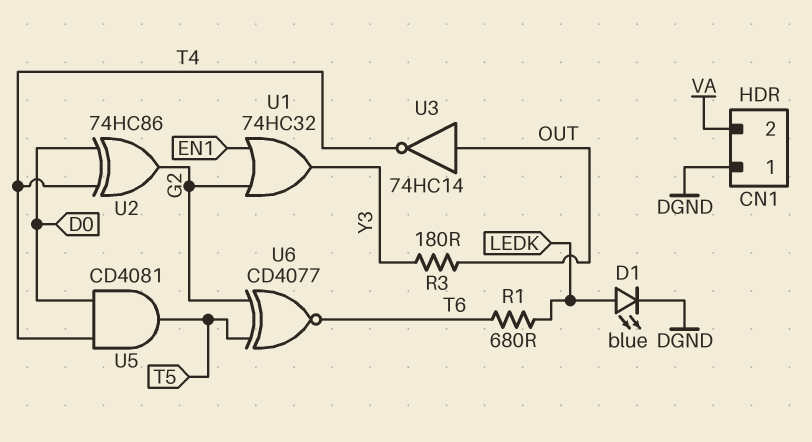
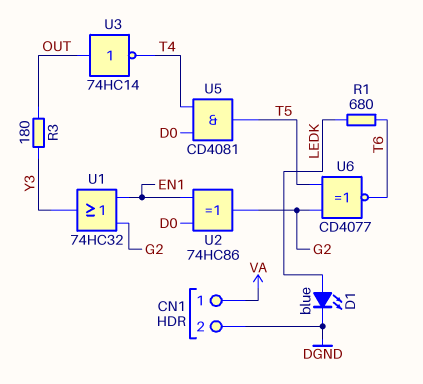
CN1 pin 1: DGND -> VA
CN1 pin 2: VA -> DGND
U2: XOR 74HC86 (in D0, in T4, out G2) -> XOR 74HC86 (in D0, in EN1, out G2)

